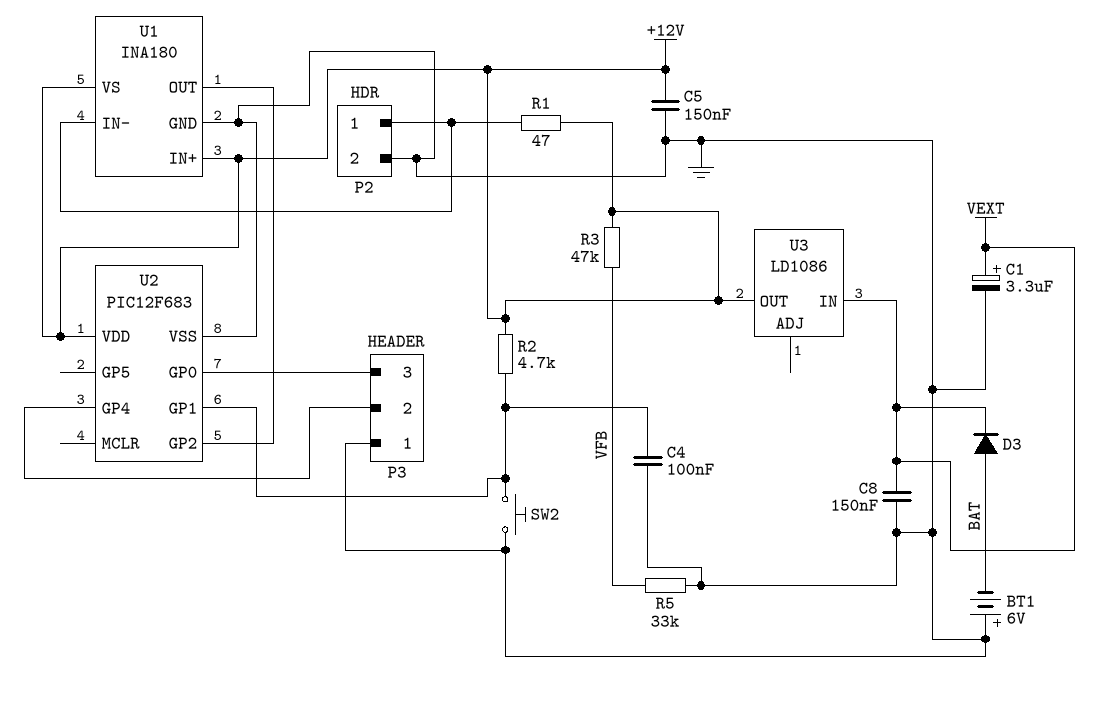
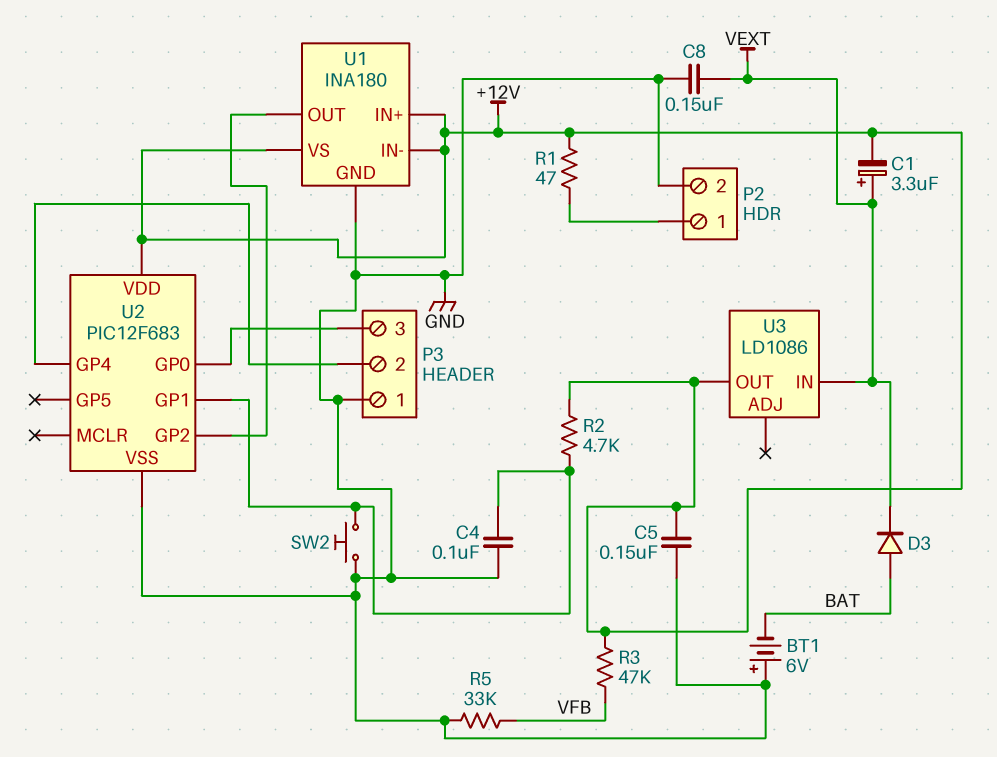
C1: 3.3uF (plus VEXT, minus GND) -> 3.3uF (plus VEXT, minus +12V)
U1 pin IN-: P2/1 -> +12V

